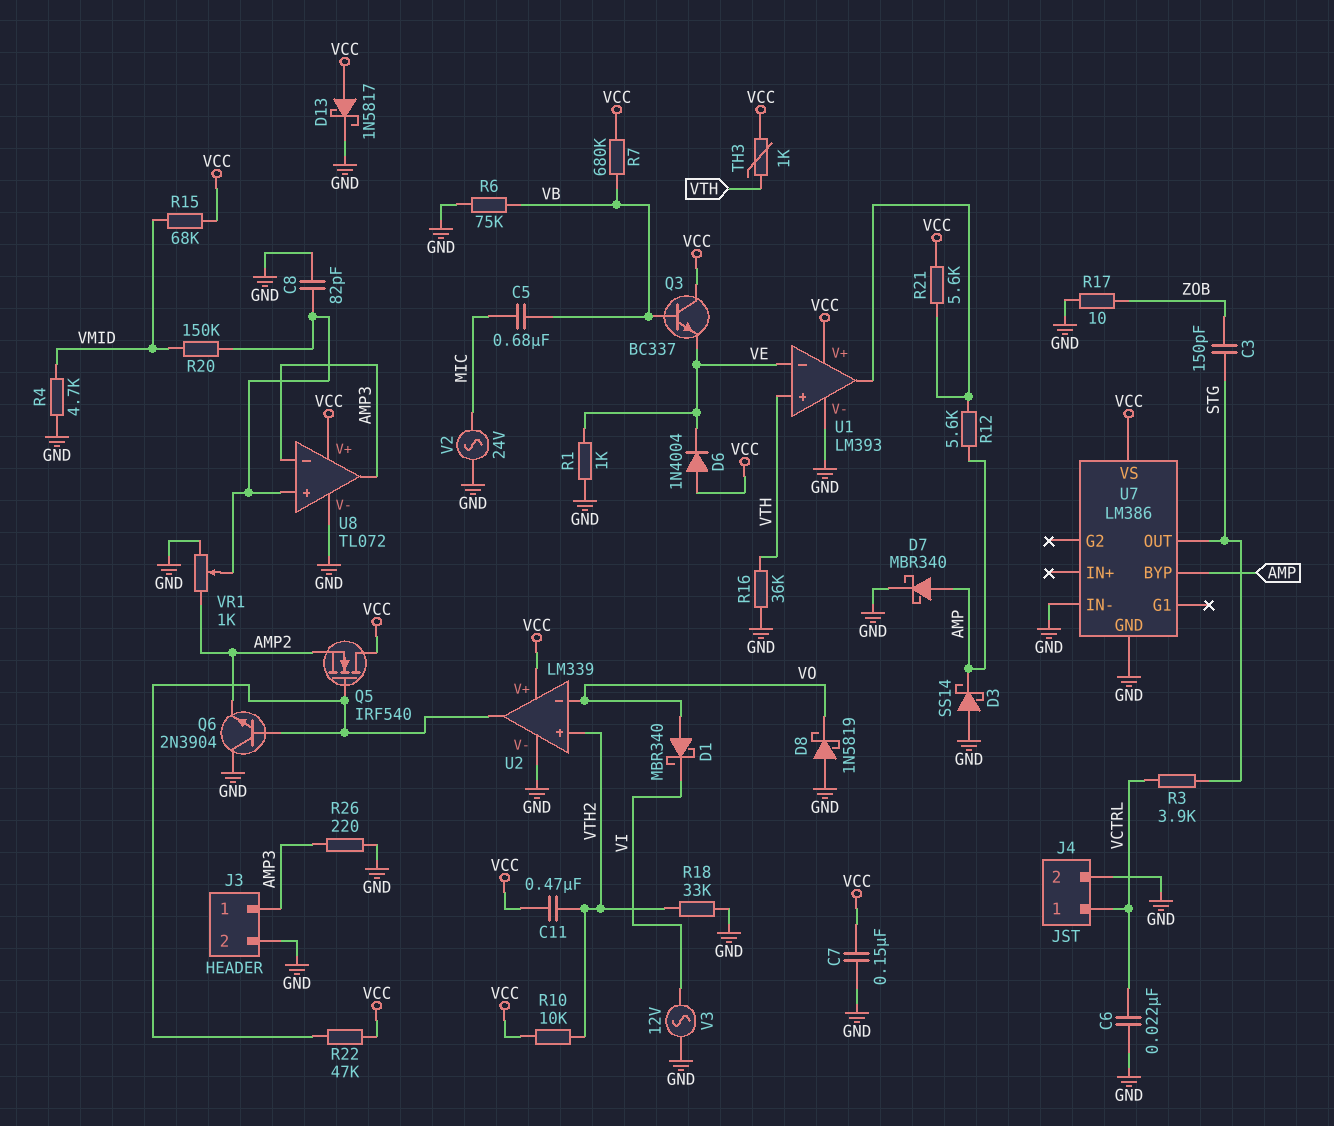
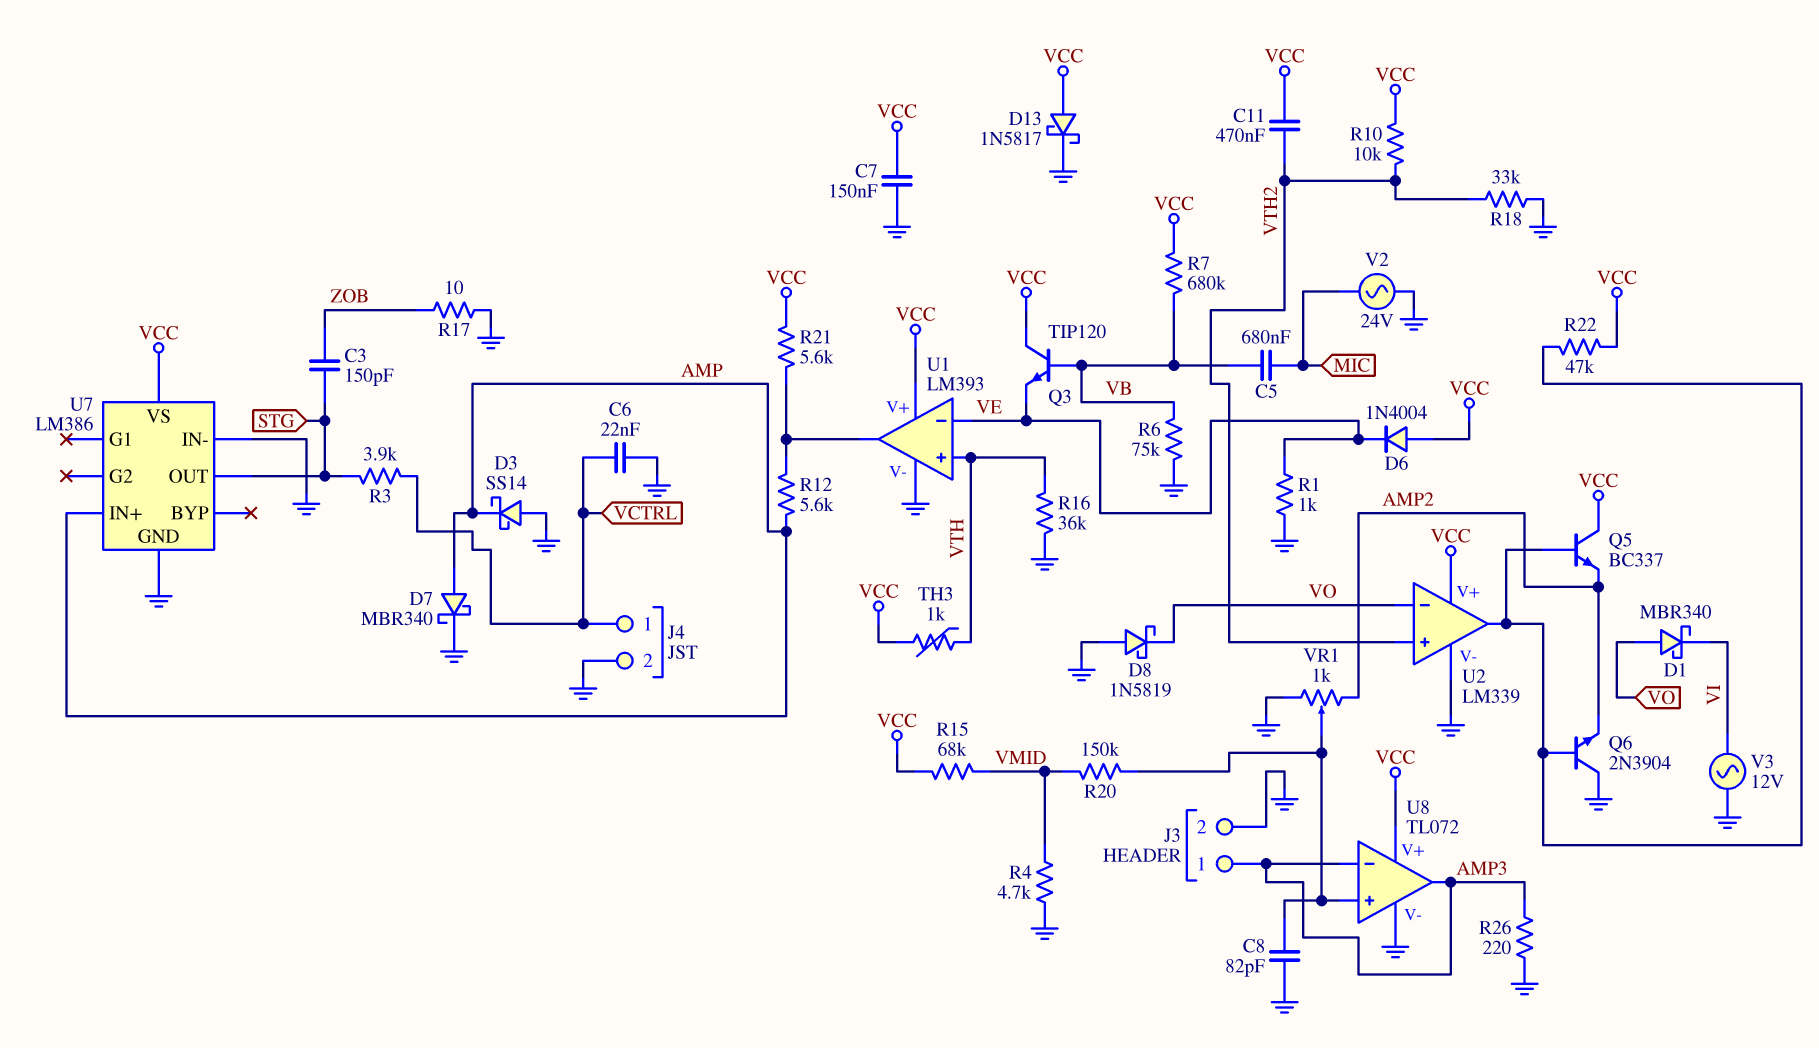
Q3: NPN BC337 (B VB, C VCC, E VE) -> NPN TIP120 (B VB, C VCC, E VE)
Q5: NMOS IRF540 (G U2/out, D VCC, S AMP2) -> NPN BC337 (B U2/out, C VCC, E AMP2)
U7 pin BYP: AMP -> none
U7 pin IN+: none -> AMP

